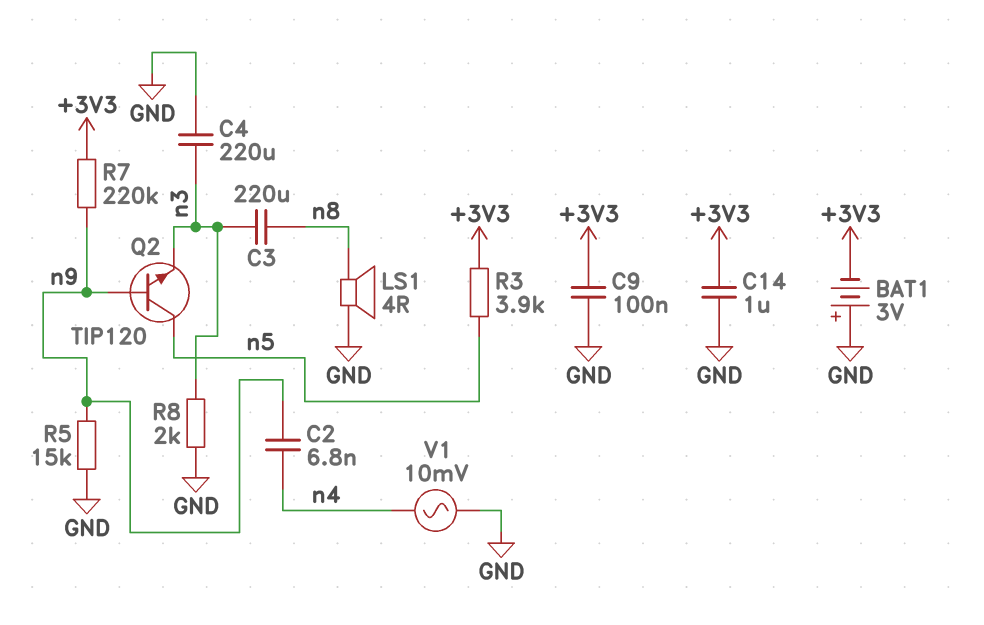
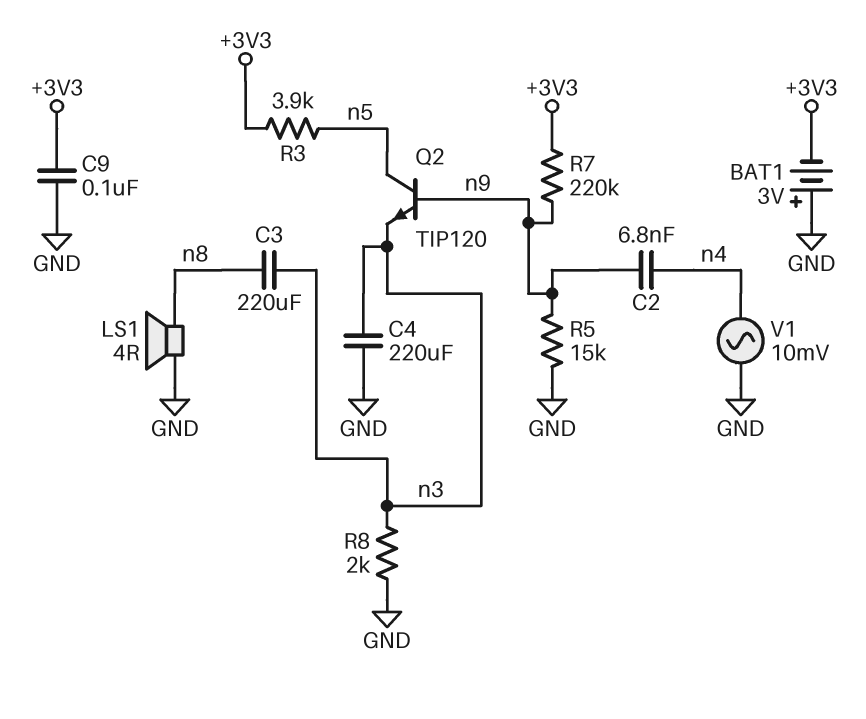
C14: 1uF (+3V3, GND) -> none

